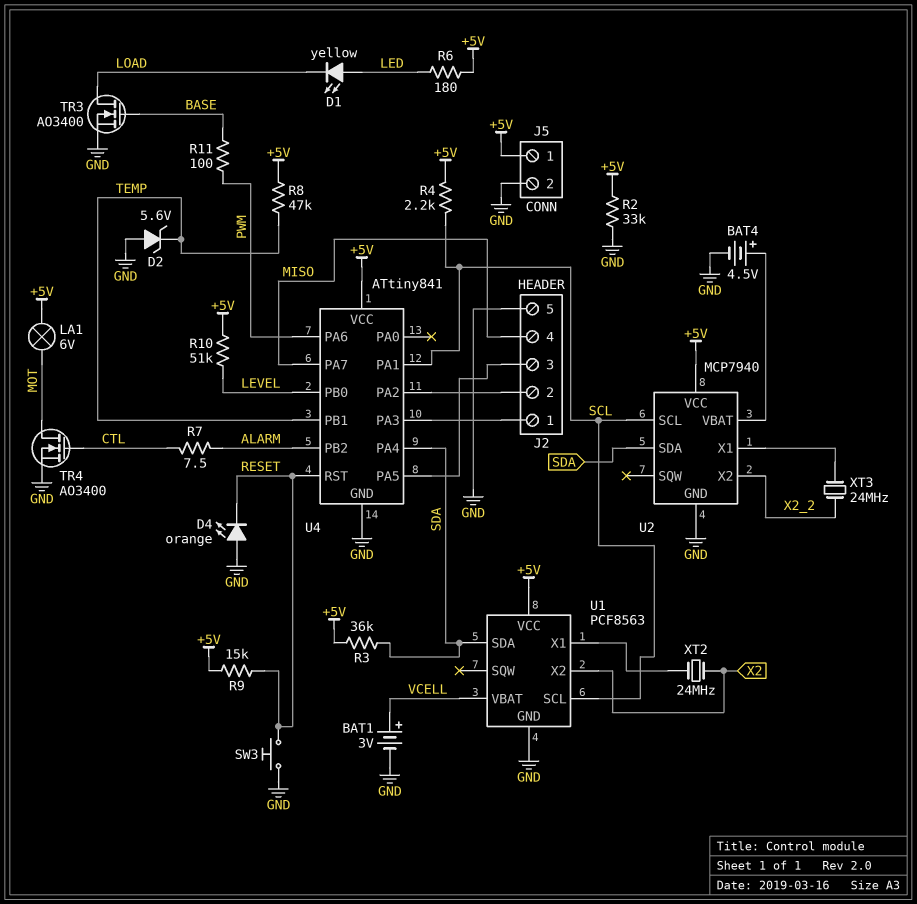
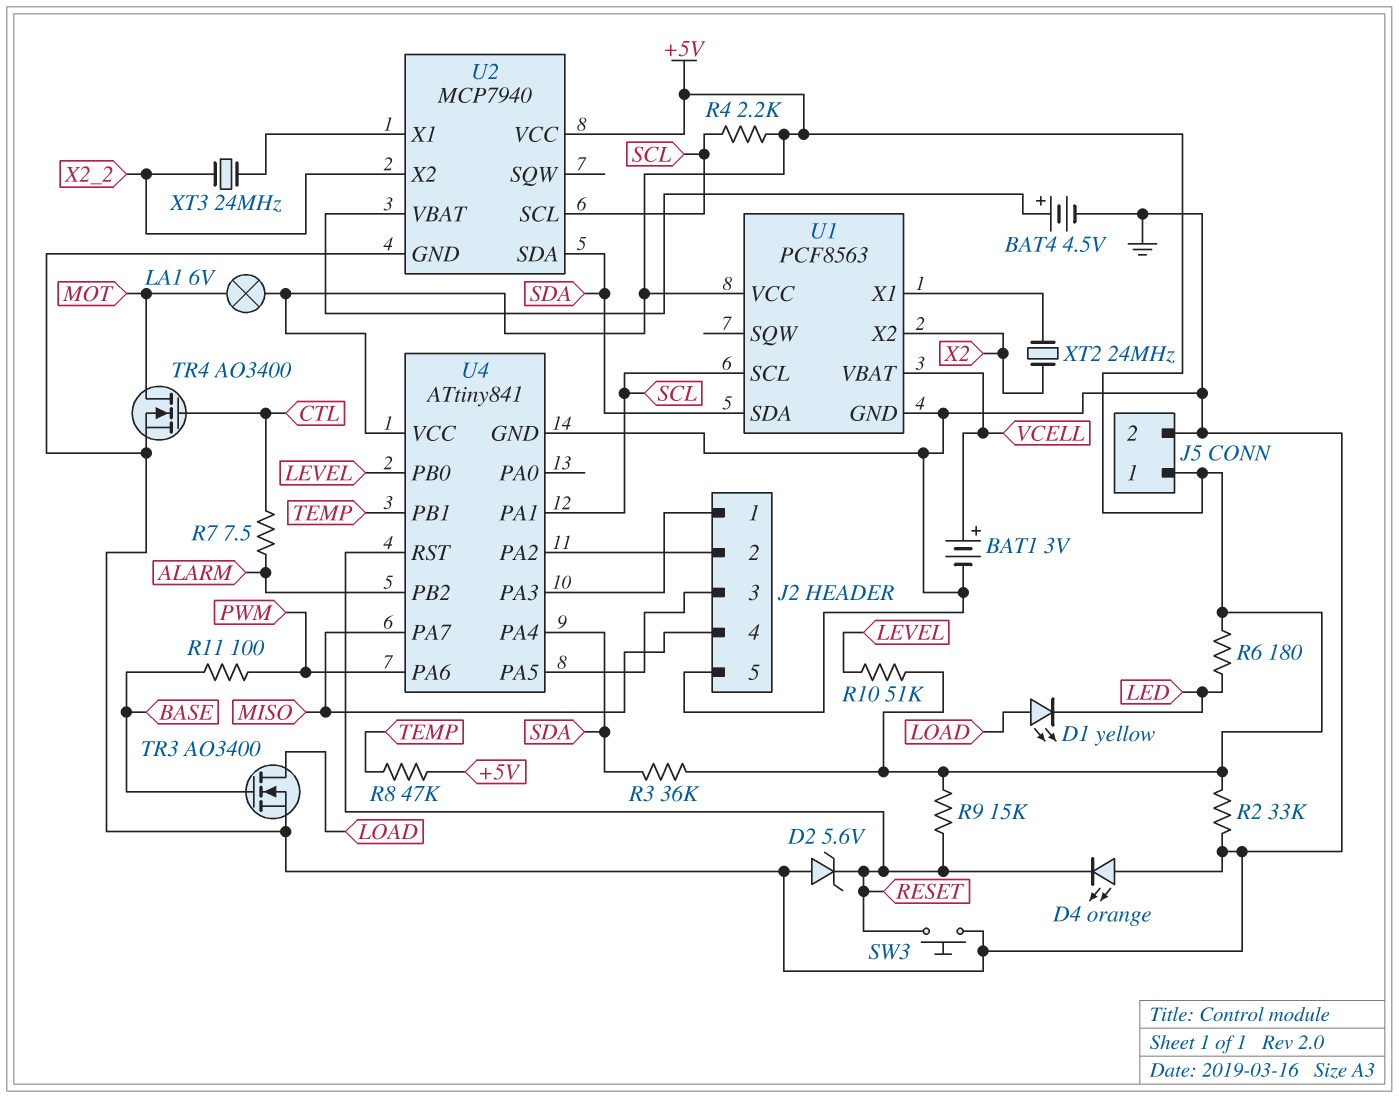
D1: LED yellow (A LED, K LOAD) -> LED yellow (A LOAD, K LED)
D2: zener 5.6V (A GND, K TEMP) -> zener 5.6V (A GND, K RESET)

